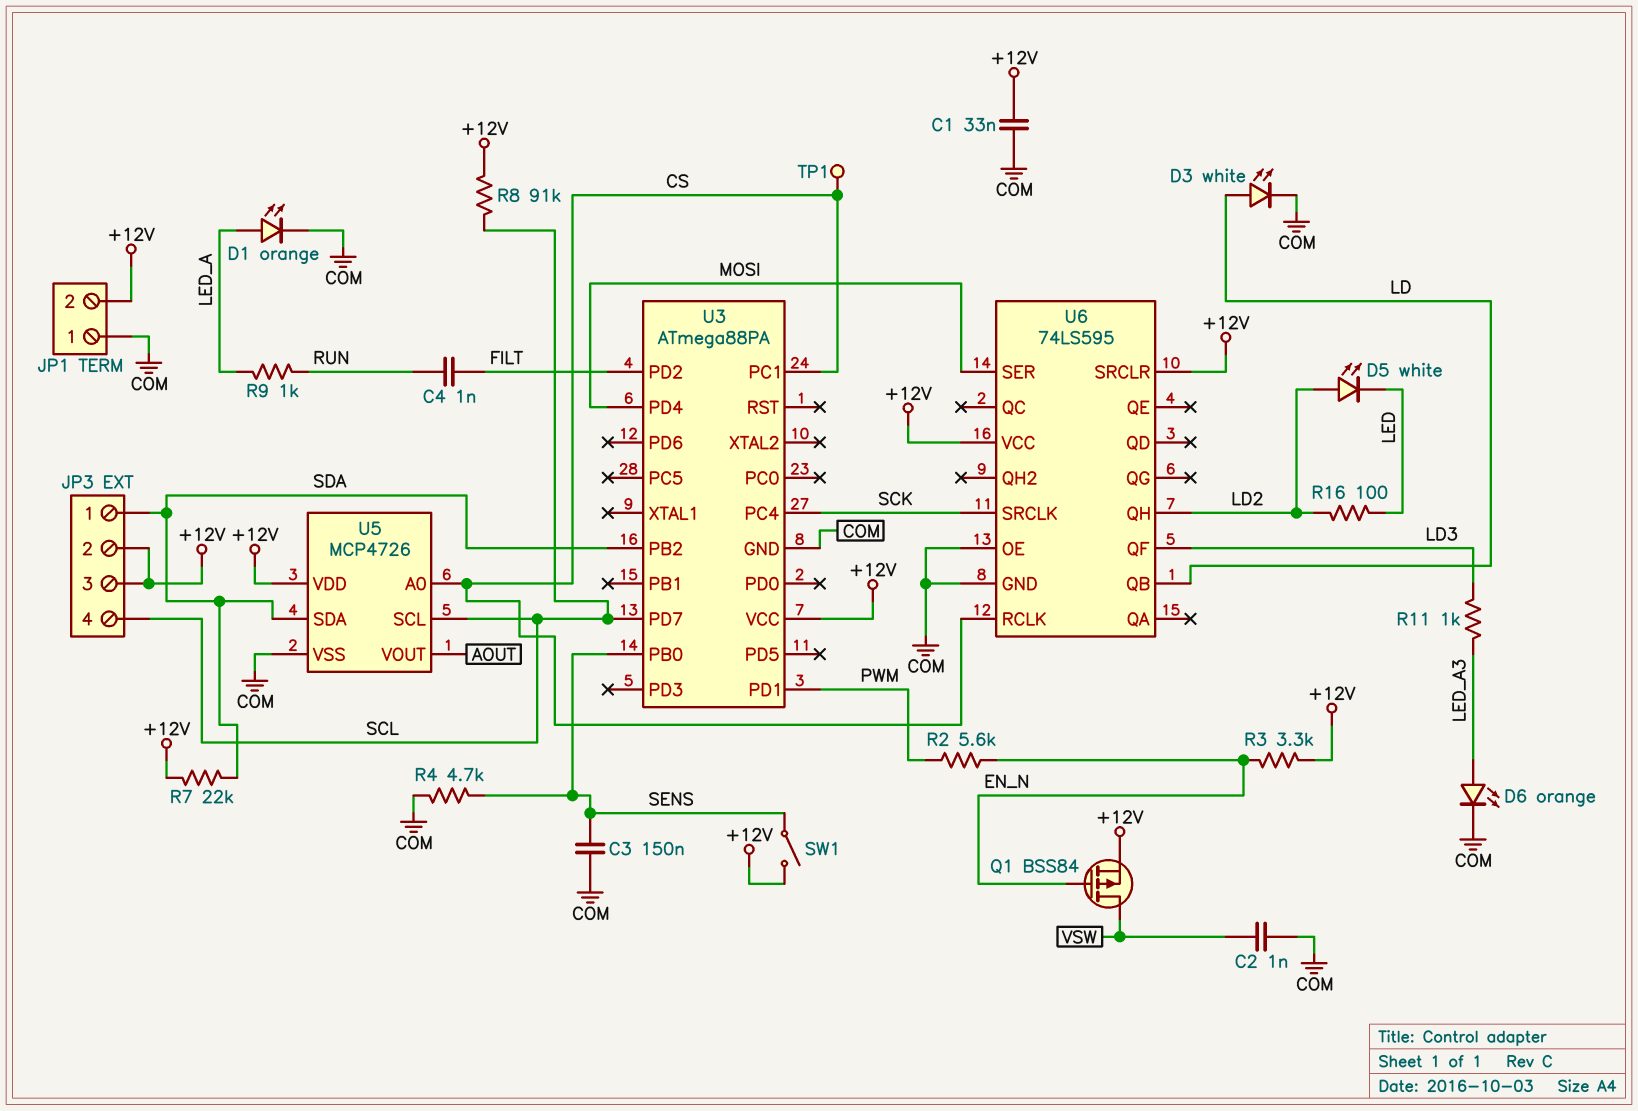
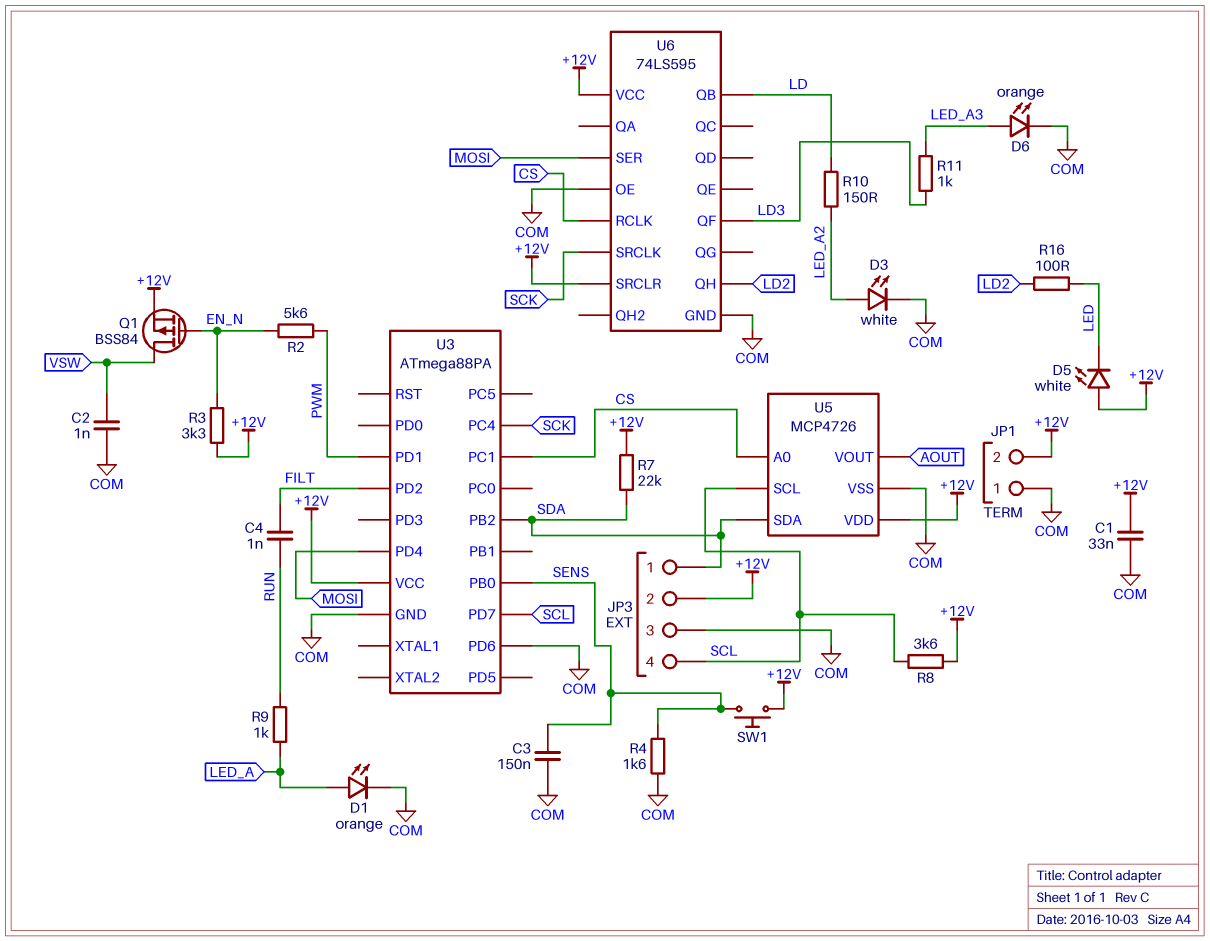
D3: LED white (A LD, K COM) -> LED white (A LED_A2, K COM)
D5: LED white (A LD2, K LED) -> LED white (A +12V, K LED)
JP3 pin 3: +12V -> COM
R4: 4.7k (COM, SENS) -> 1.6k (COM, SENS)
R8: 91k (+12V, SCL) -> 3.6k (+12V, SCL)
R10: none -> 150 (LD, LED_A2)
SW1: switch (+12V, SENS) -> button (+12V, SENS)
TP1: test point (CS) -> none
U3 pin PD6: none -> COM

